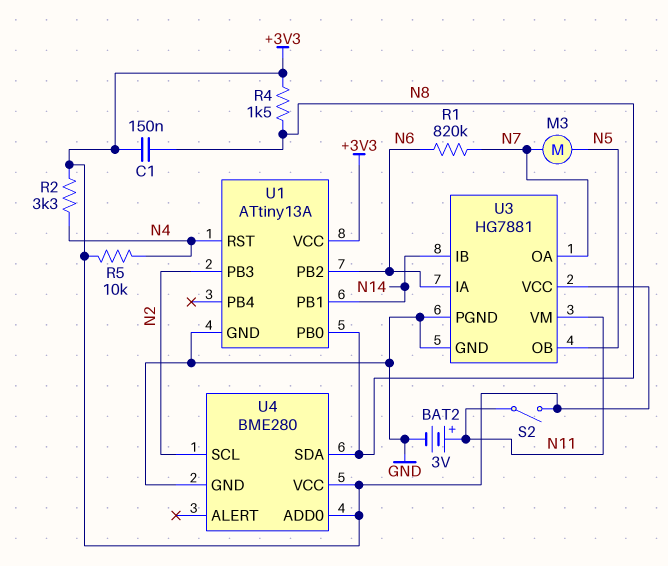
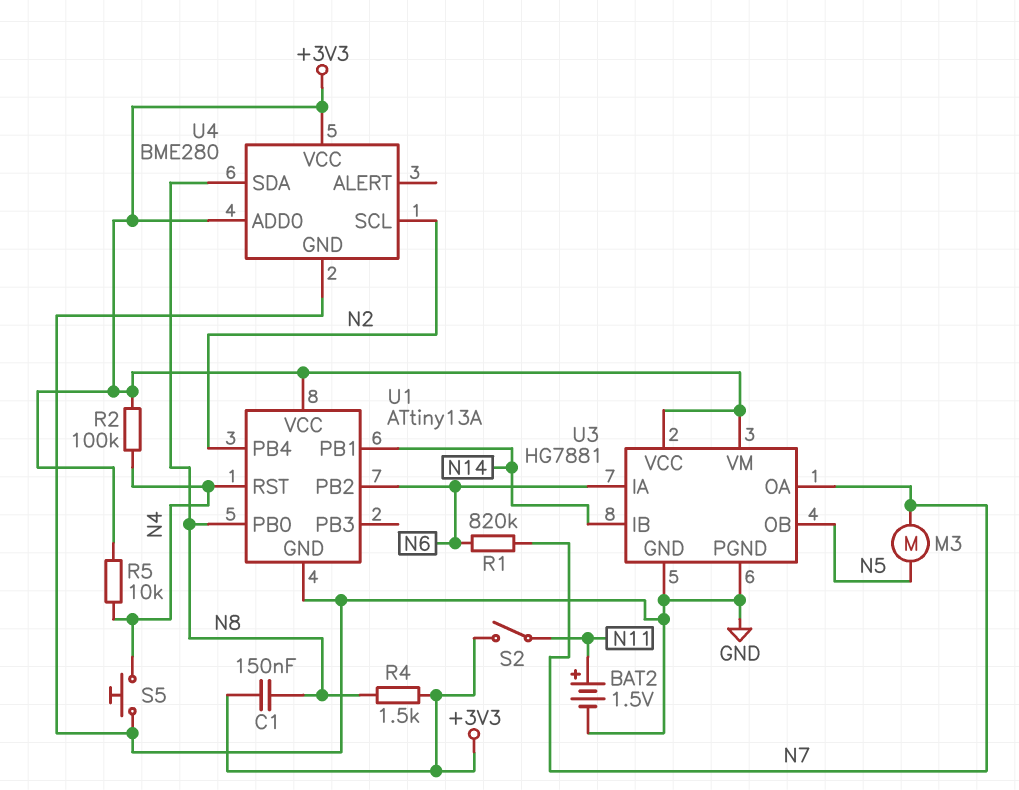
BAT2: 3V (plus N11, minus GND) -> 1.5V (plus N11, minus GND)
R2: 3.3k (+3V3, N4) -> 100k (+3V3, N4)
S5: none -> button (GND, N4)
U1 pin PB3: N2 -> none
U1 pin PB4: none -> N2
U3 pin VM: N11 -> +3V3

